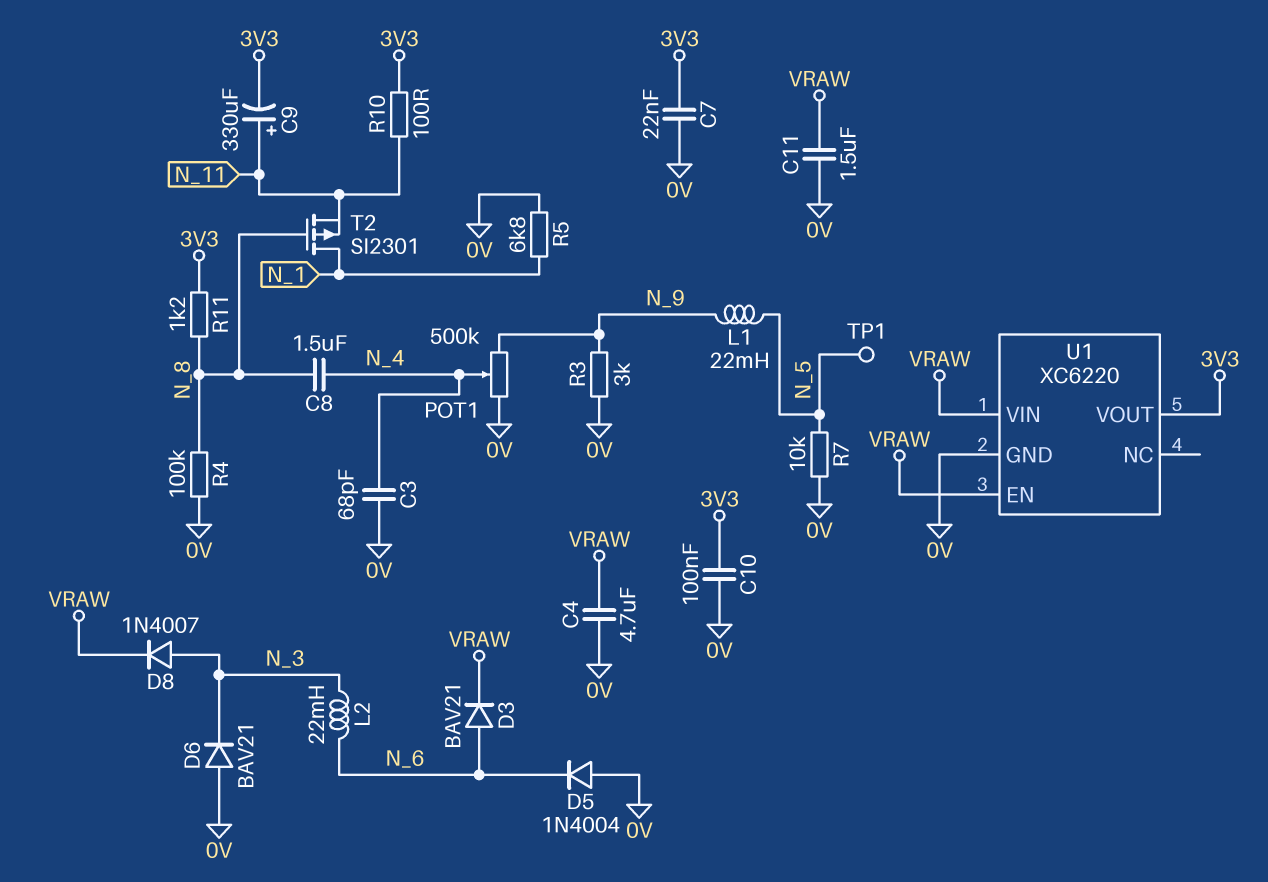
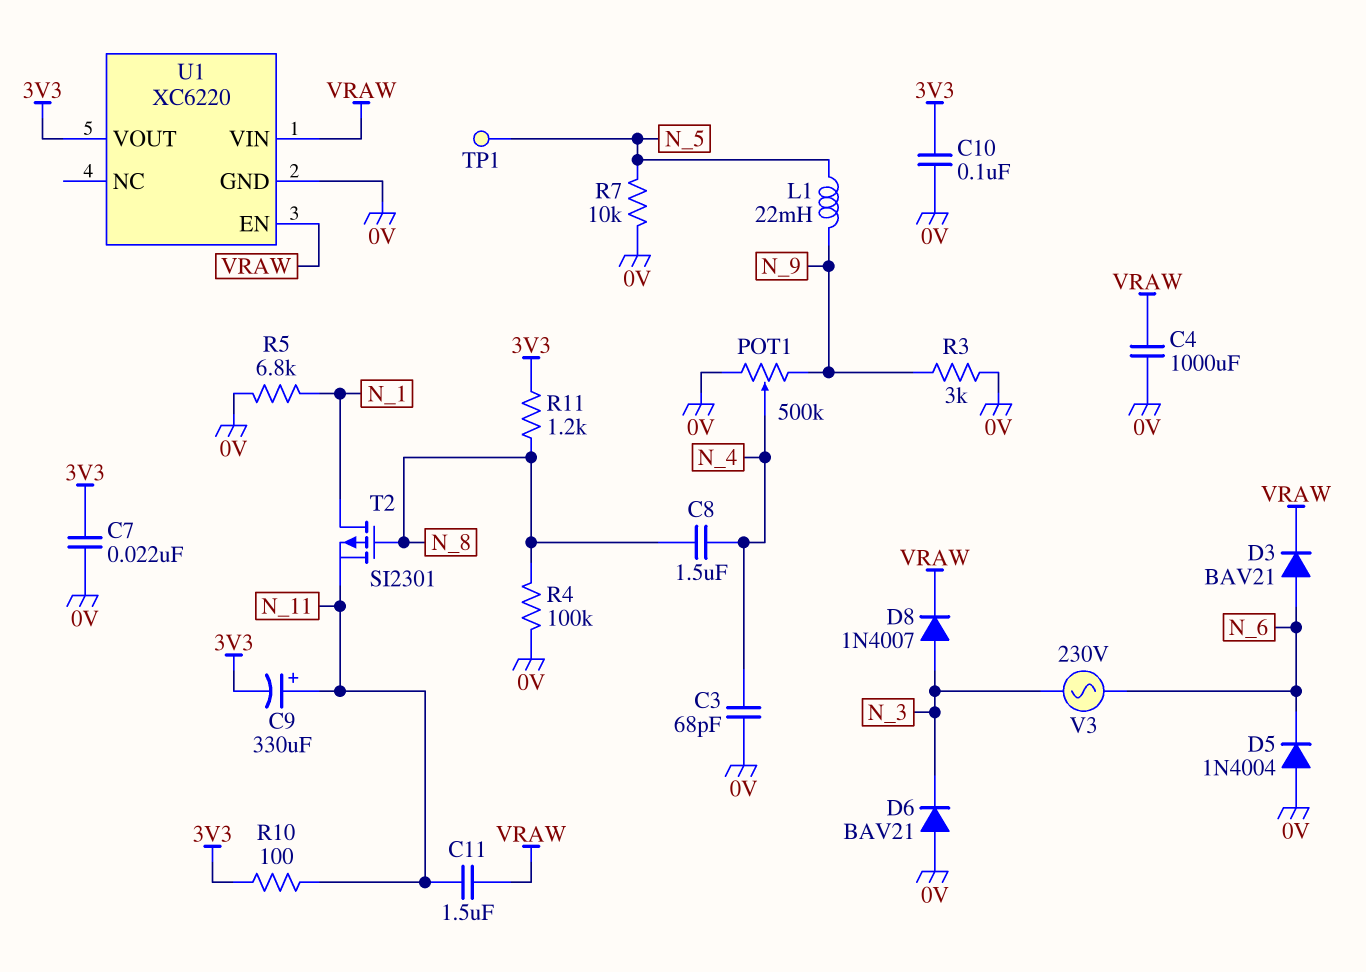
C4: 4.7uF (0V, VRAW) -> 1000uF (0V, VRAW)
C11: 1.5uF (0V, VRAW) -> 1.5uF (N_11, VRAW)
L2: 22mH (N_3, N_6) -> none
V3: none -> AC 230V (N_3, N_6)

